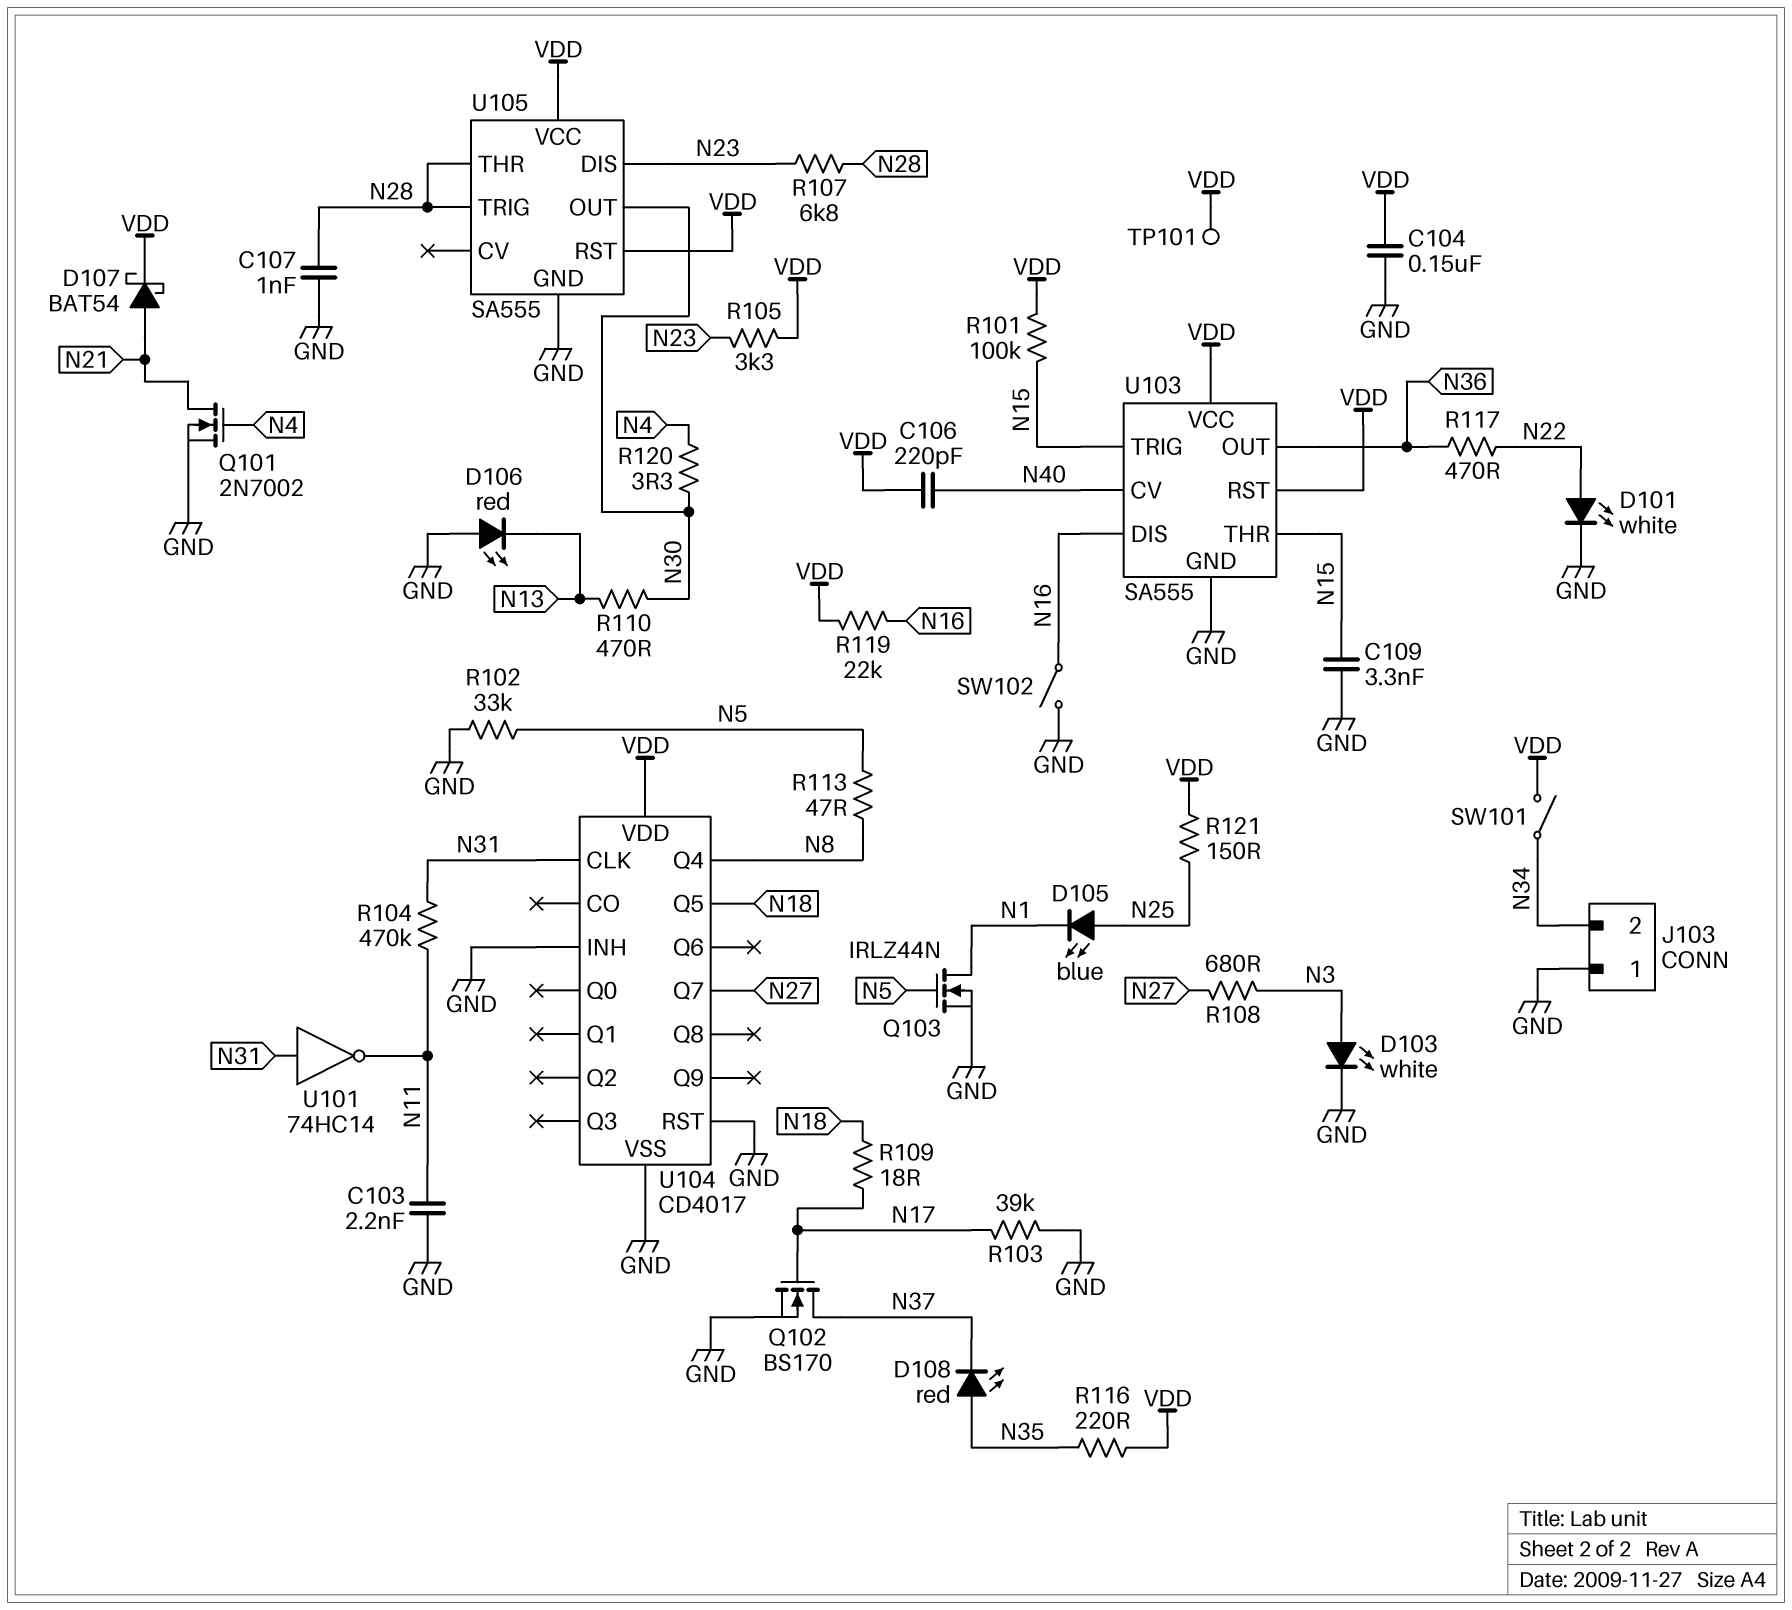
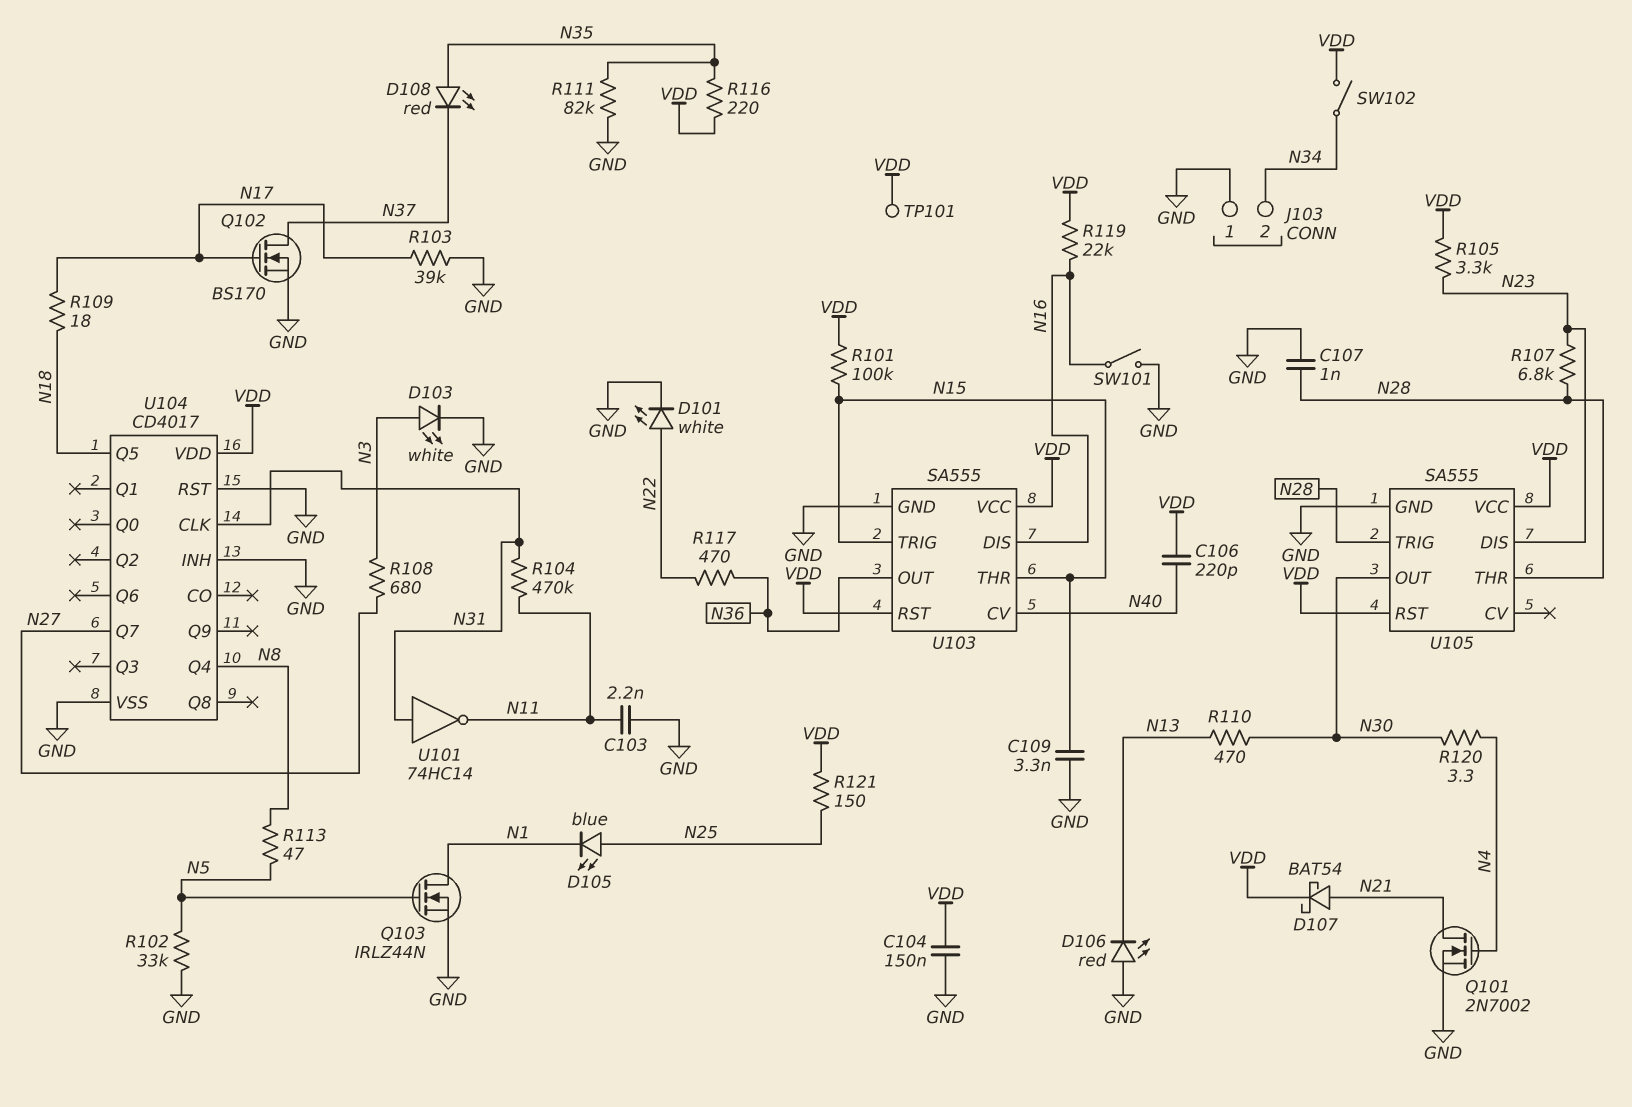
R111: none -> 82k (GND, N35)
SW101: switch (N34, VDD) -> switch (GND, N16)
SW102: switch (GND, N16) -> switch (N34, VDD)

